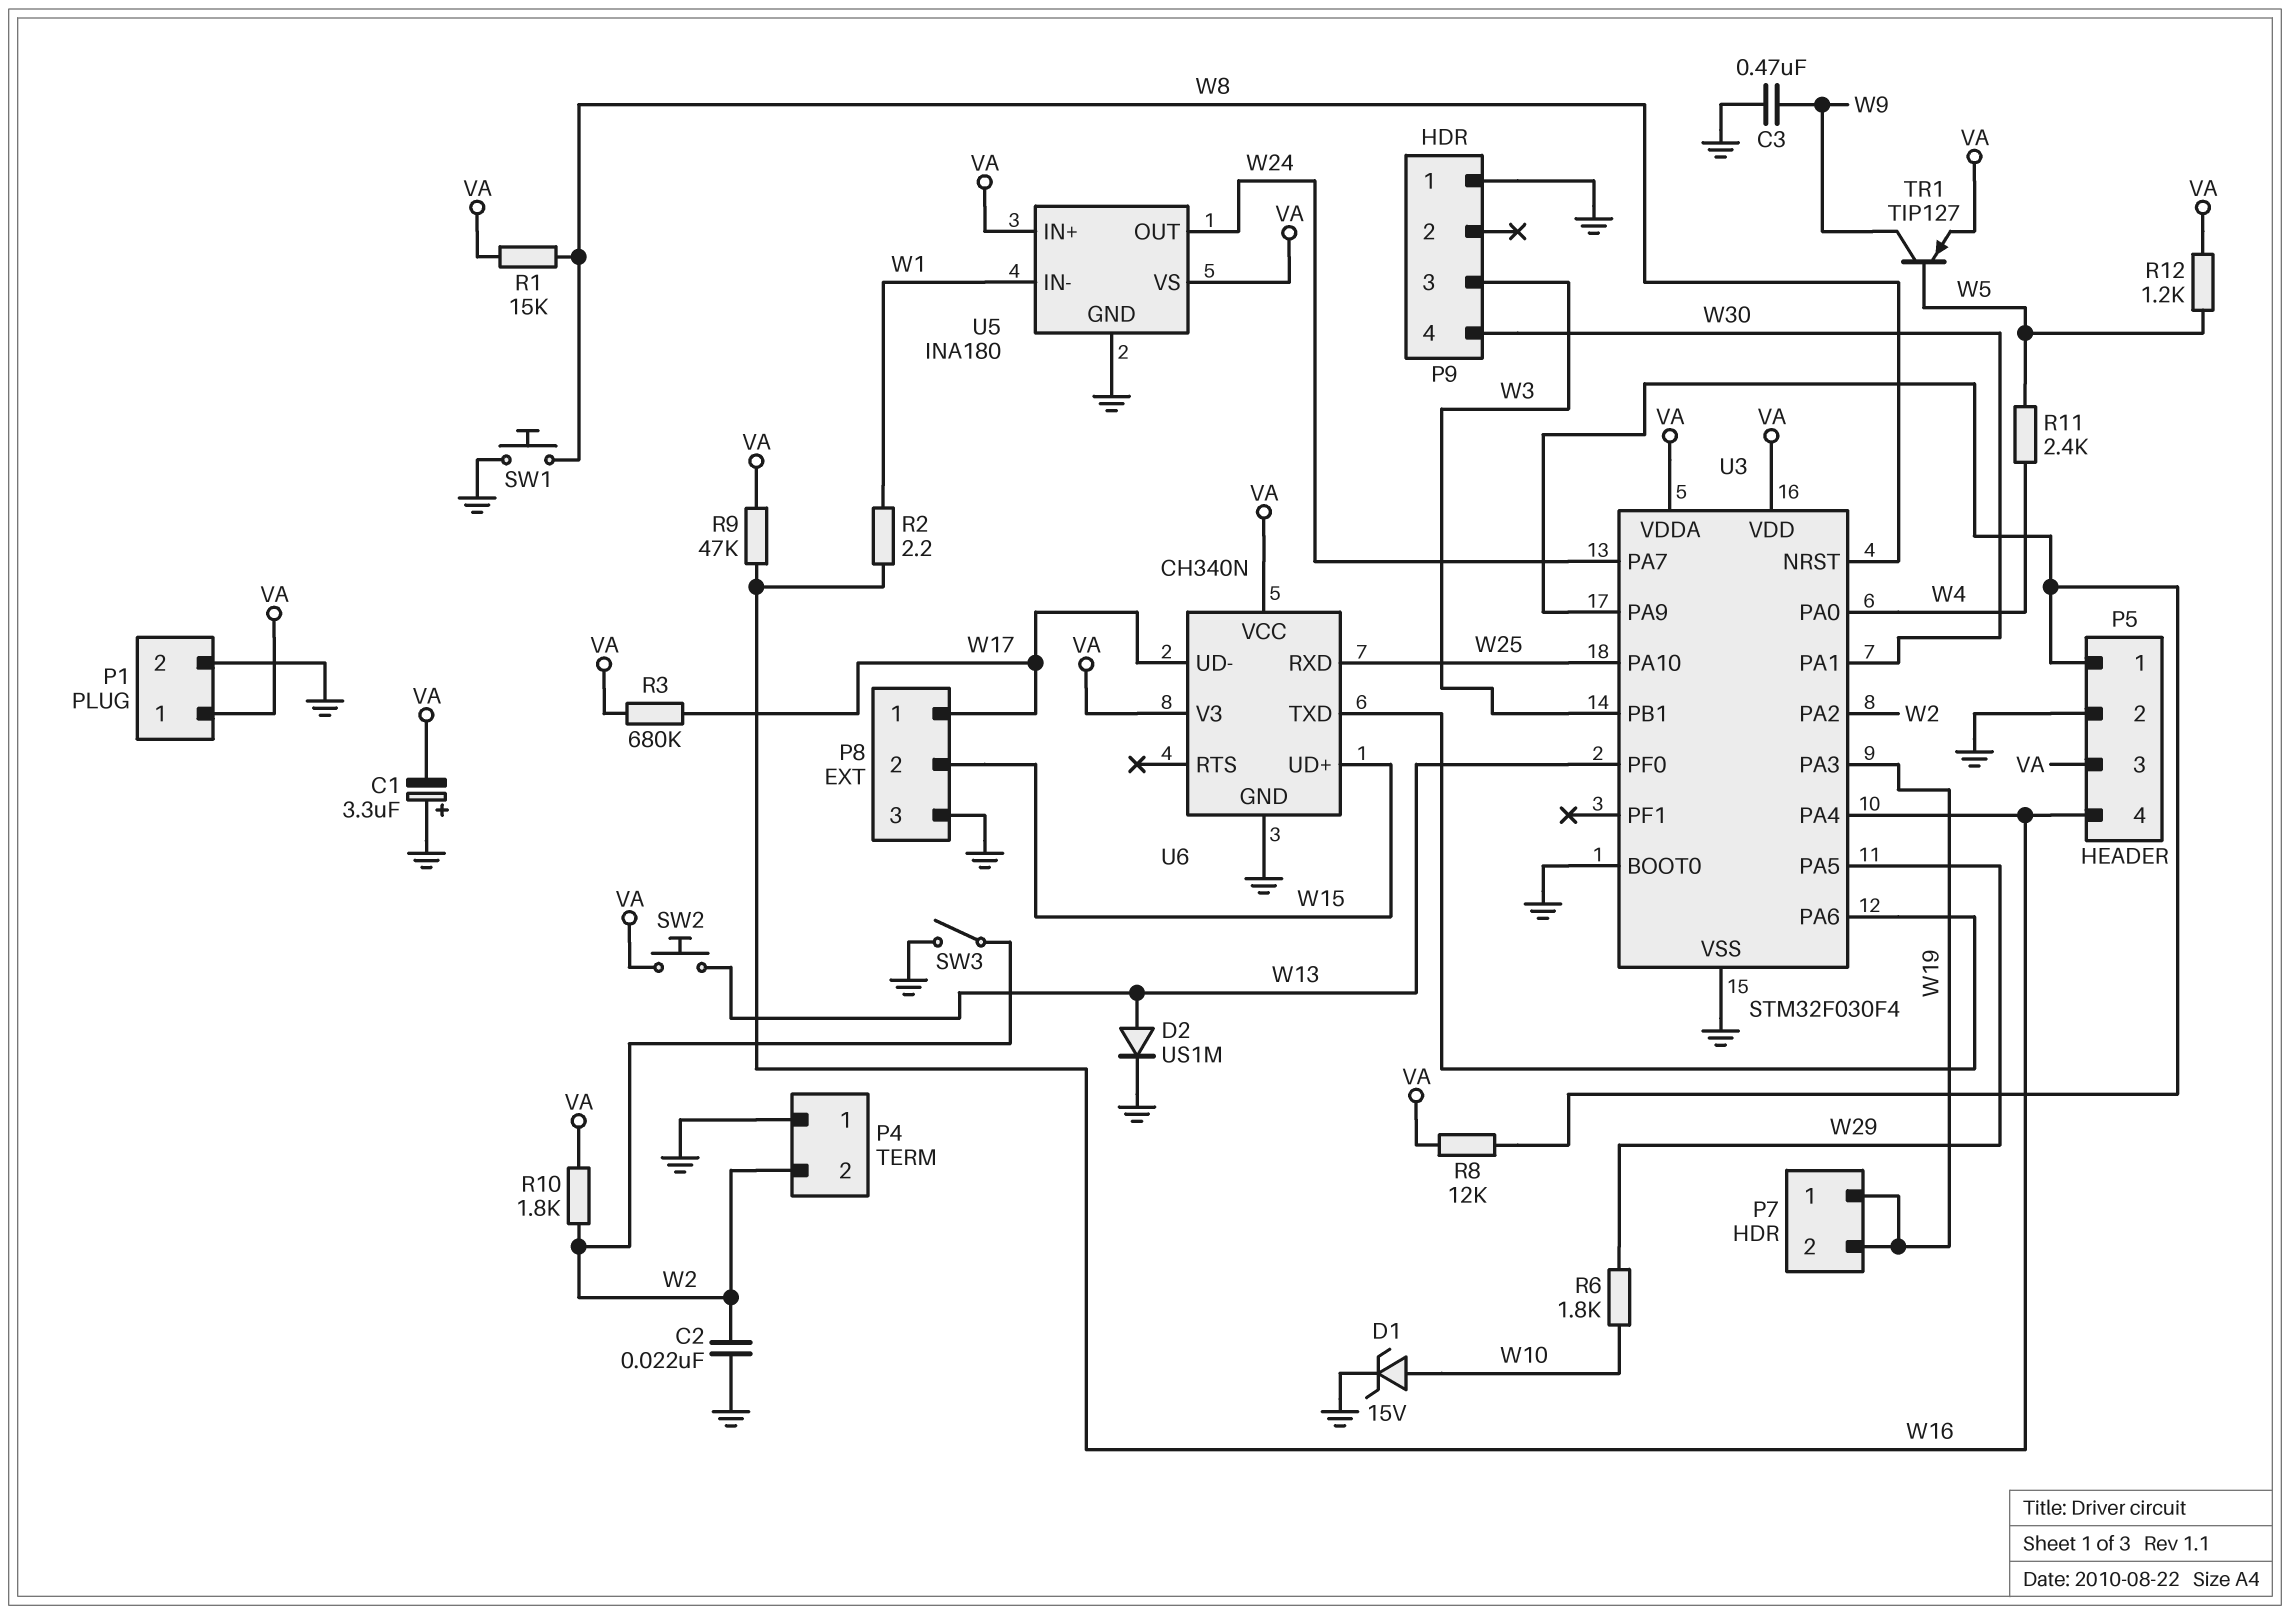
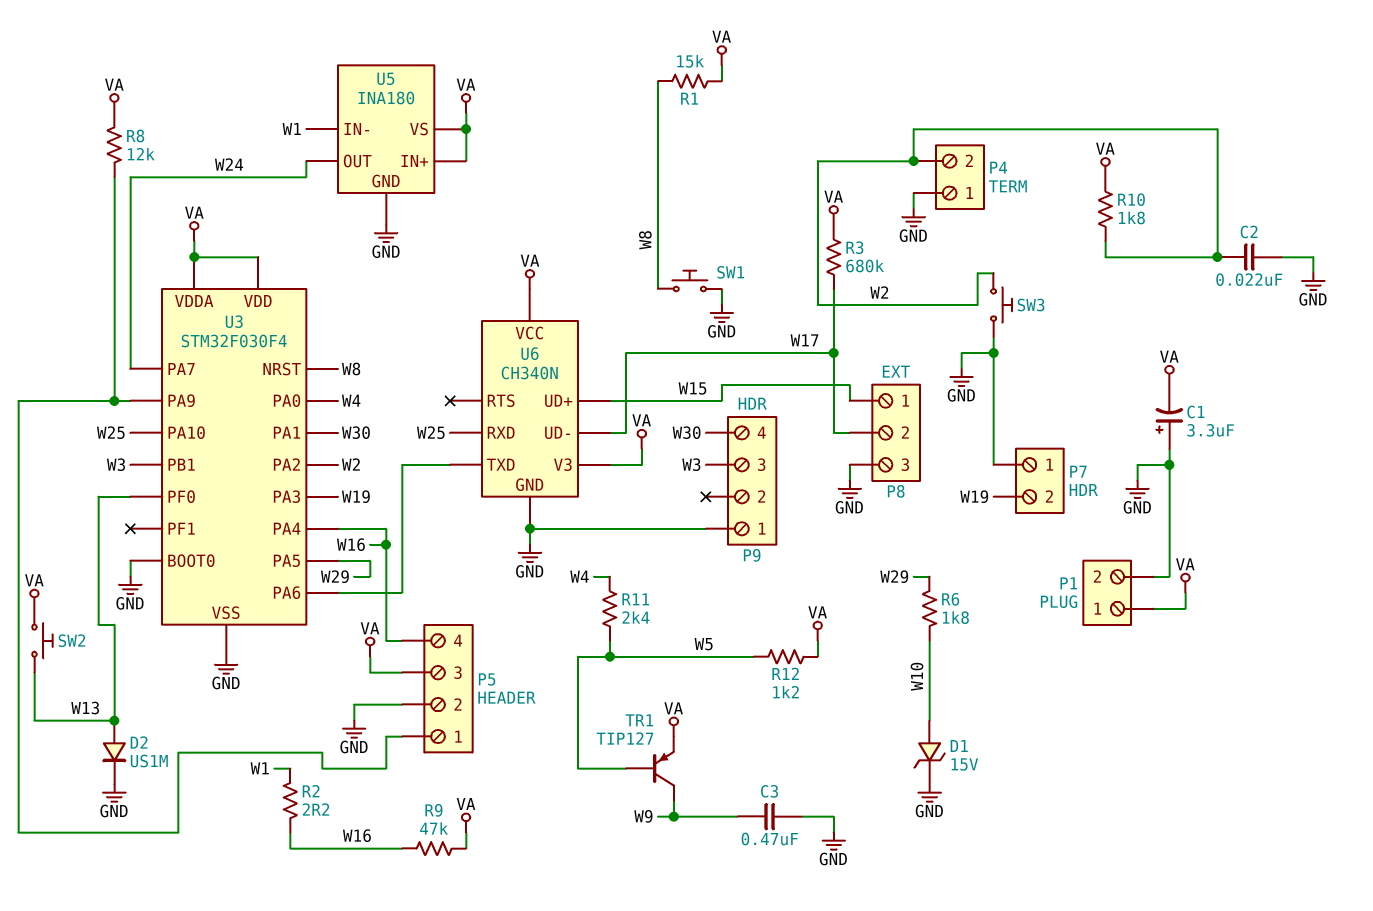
P7 pin 1: W19 -> GND
P8 pin 1: W17 -> W15
P8 pin 2: W15 -> W17
SW3: switch (GND, W2) -> button (GND, W2)

